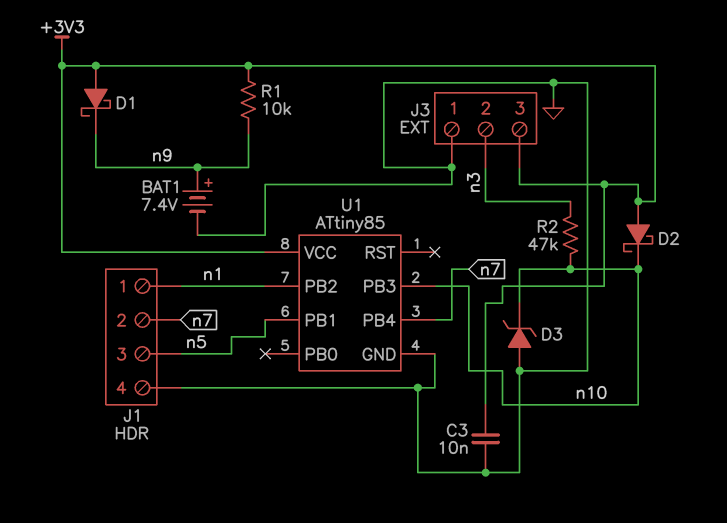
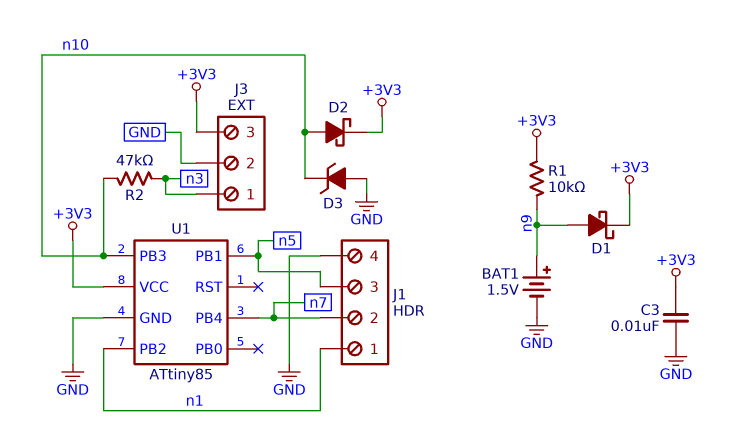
BAT1: 7.4V (plus n9, minus GND) -> 1.5V (plus n9, minus GND)
D1: schottky (A +3V3, K n9) -> schottky (A n9, K +3V3)
D2: schottky (A +3V3, K n10) -> schottky (A n10, K +3V3)
J3 pin 1: GND -> n3
J3 pin 2: n3 -> GND

